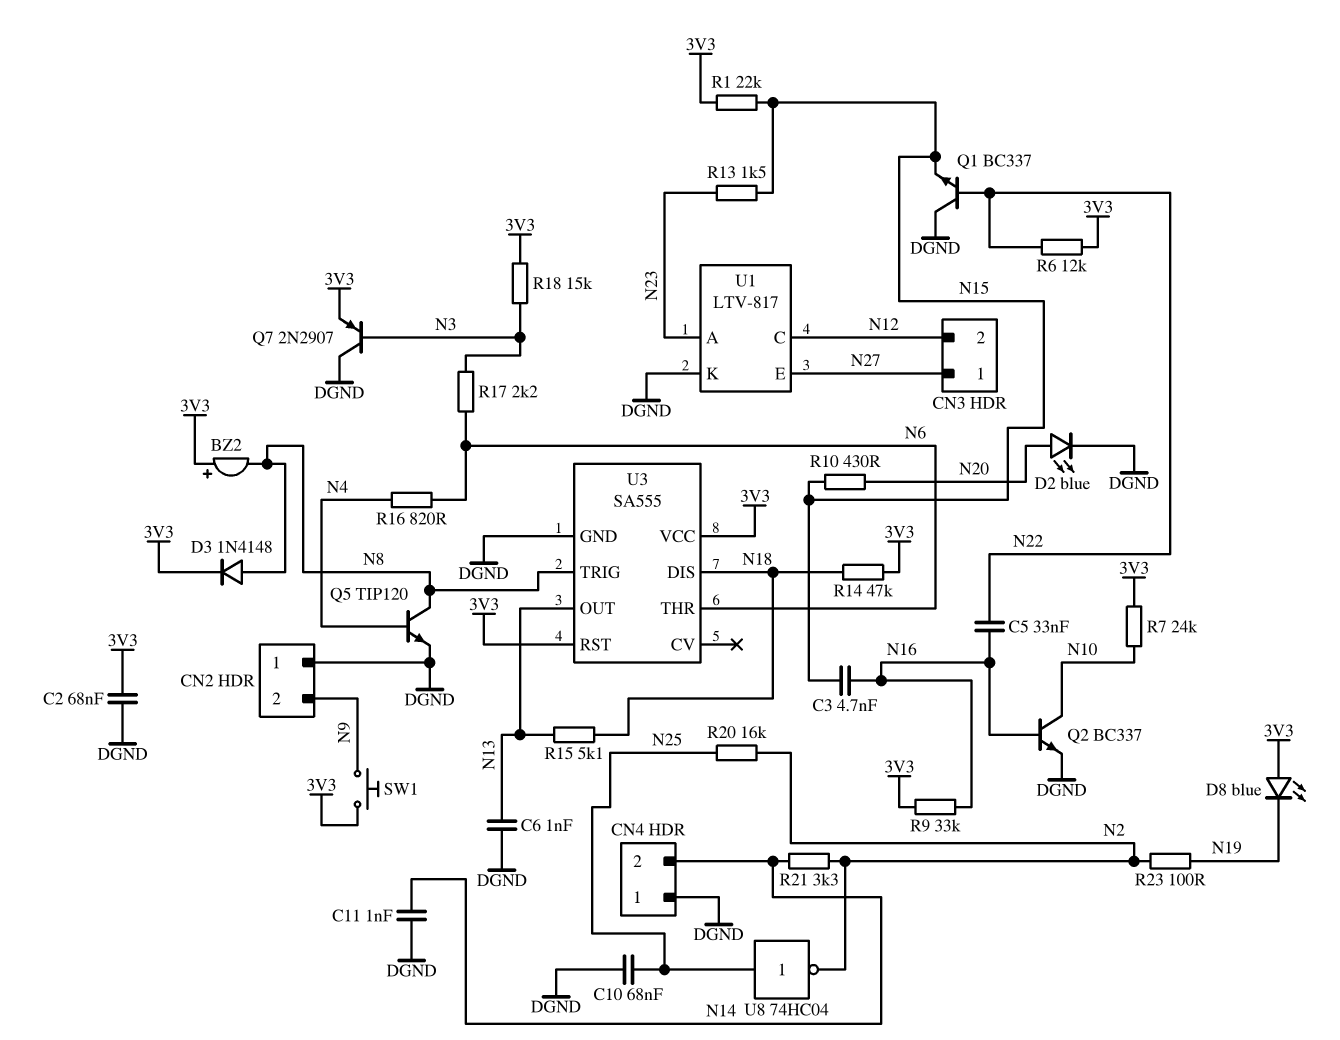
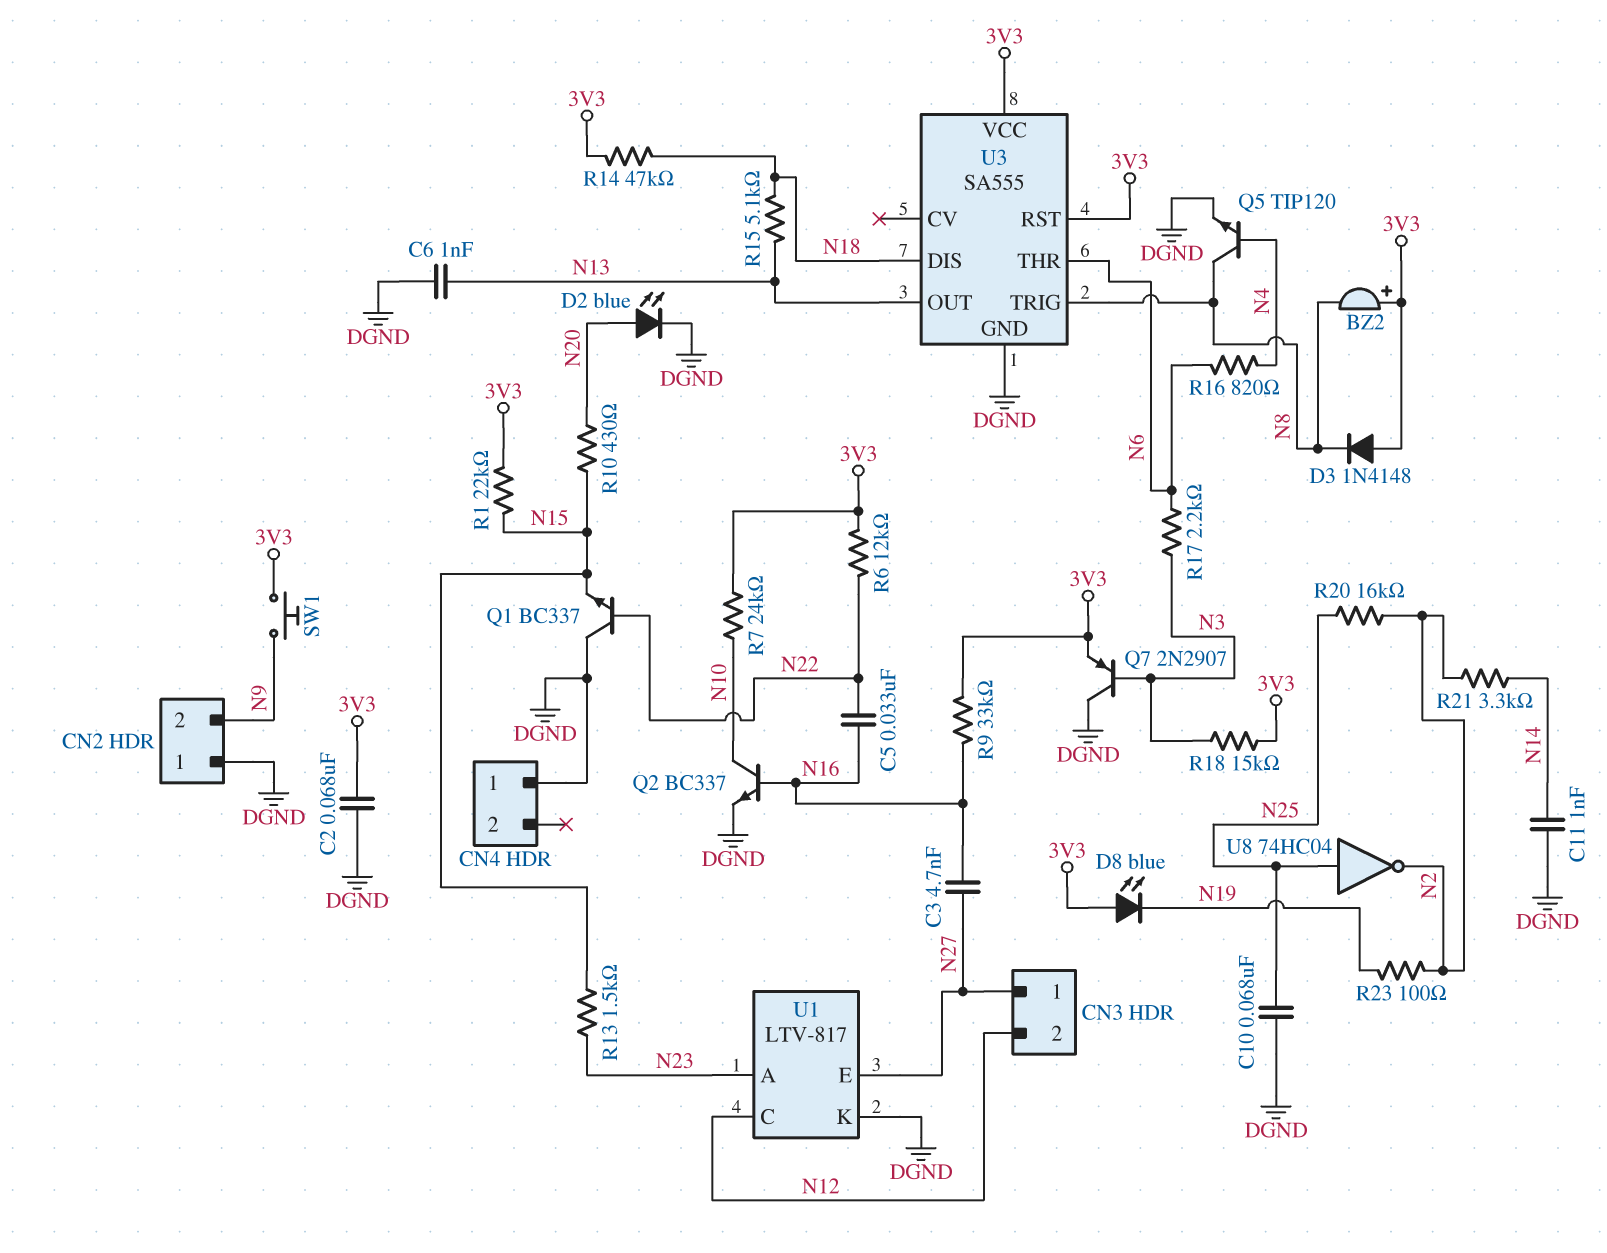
C3: 4.7nF (N15, N16) -> 4.7nF (N16, N27)
CN4 pin 2: N14 -> none
D3: diode 1N4148 (A N8, K 3V3) -> diode 1N4148 (A 3V3, K N8)

